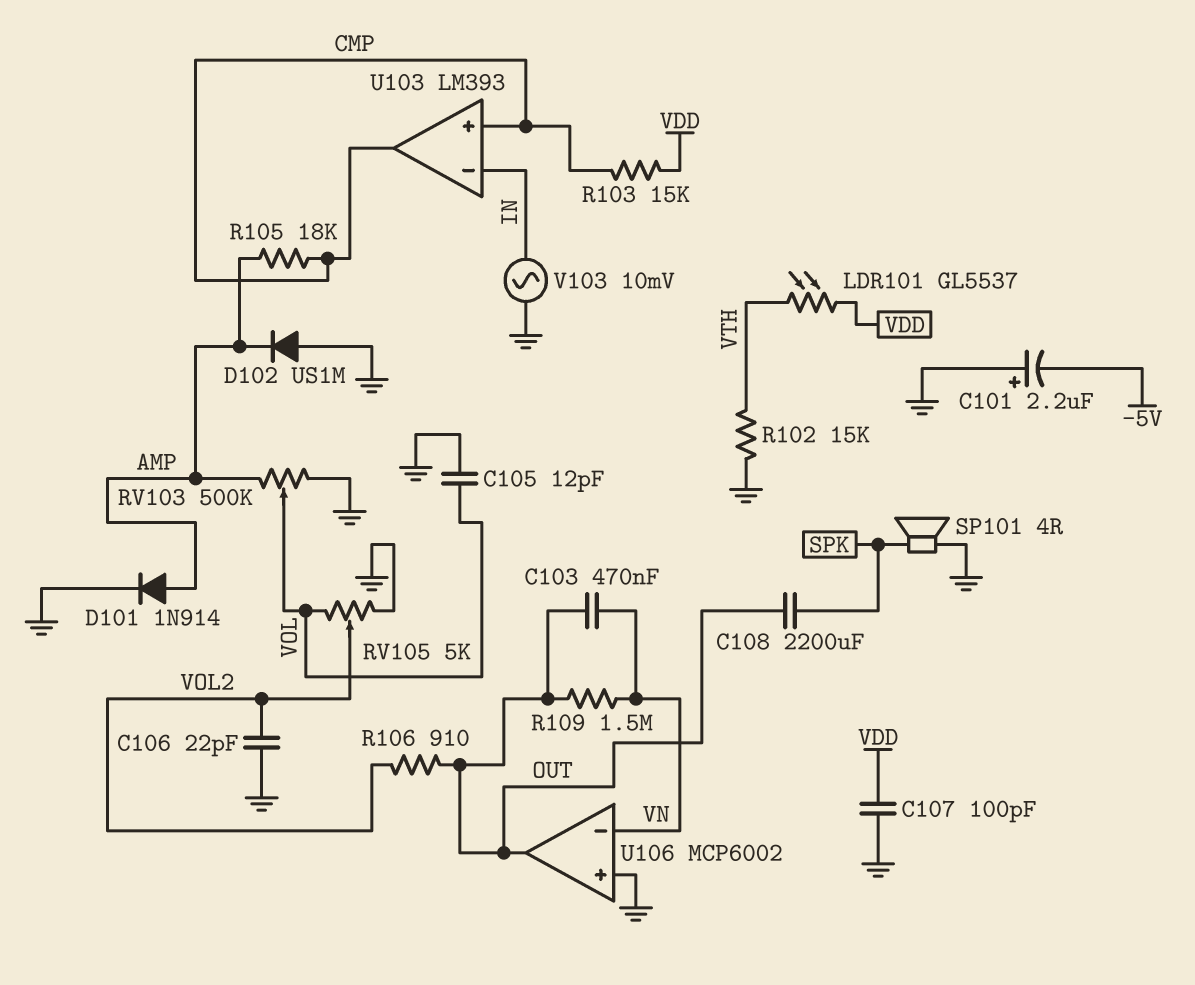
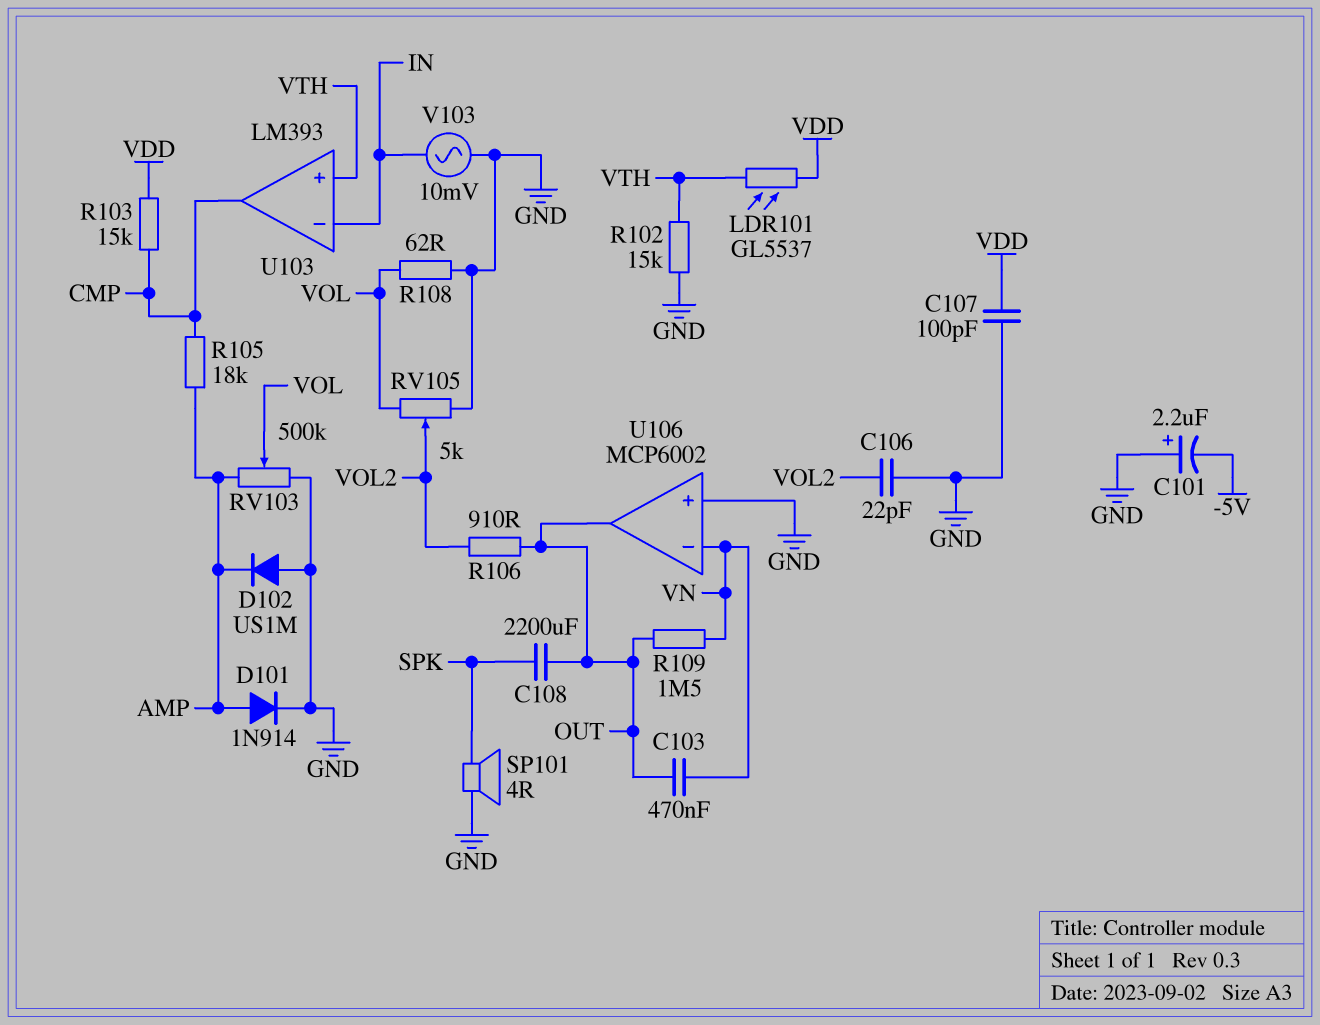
C105: 12pF (GND, VOL) -> none
R108: none -> 62 (GND, VOL)
U103 pin in+: CMP -> VTH

